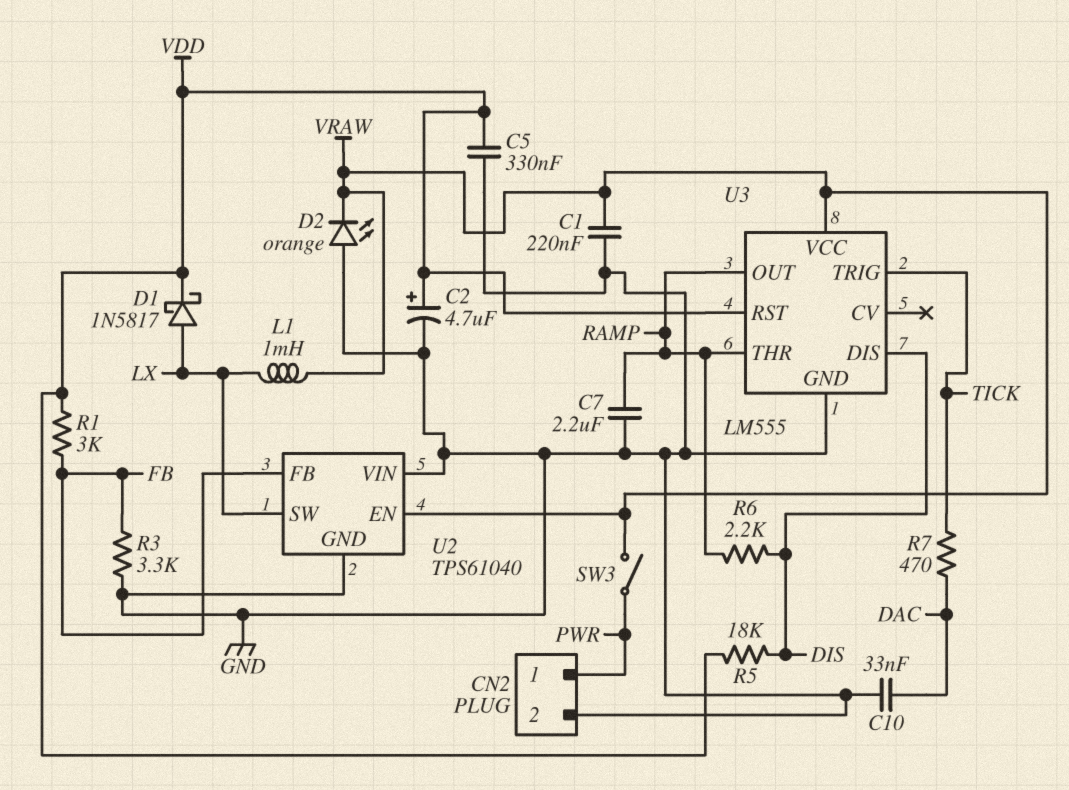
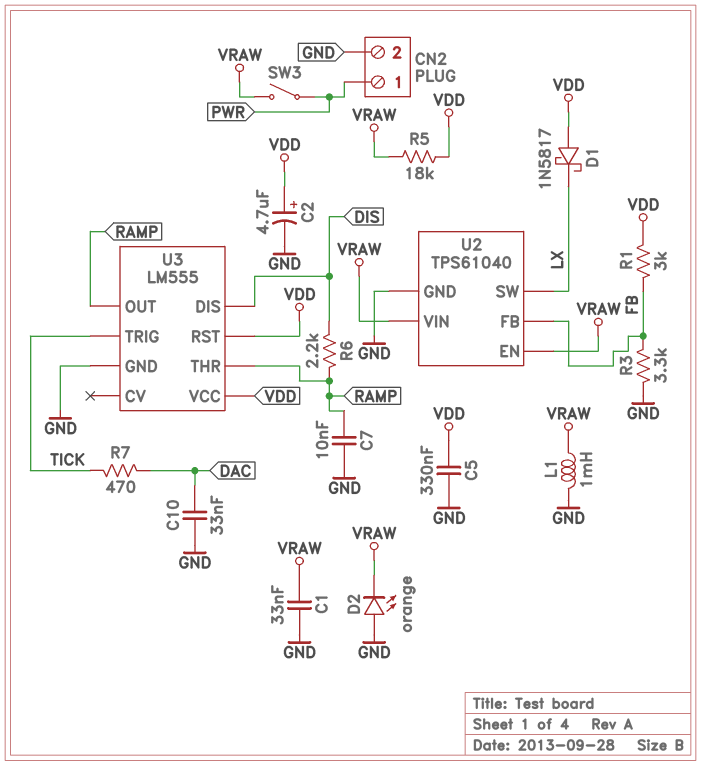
C1: 220nF (GND, VRAW) -> 33nF (GND, VRAW)
C7: 2.2uF (GND, RAMP) -> 10nF (GND, RAMP)
D1: schottky 1N5817 (A LX, K VDD) -> schottky 1N5817 (A VDD, K LX)
L1: 1mH (LX, VRAW) -> 1mH (GND, VRAW)
R5: 18k (DIS, VDD) -> 18k (VDD, VRAW)
U2 pin VIN: GND -> VRAW
U3 pin VCC: VRAW -> VDD

